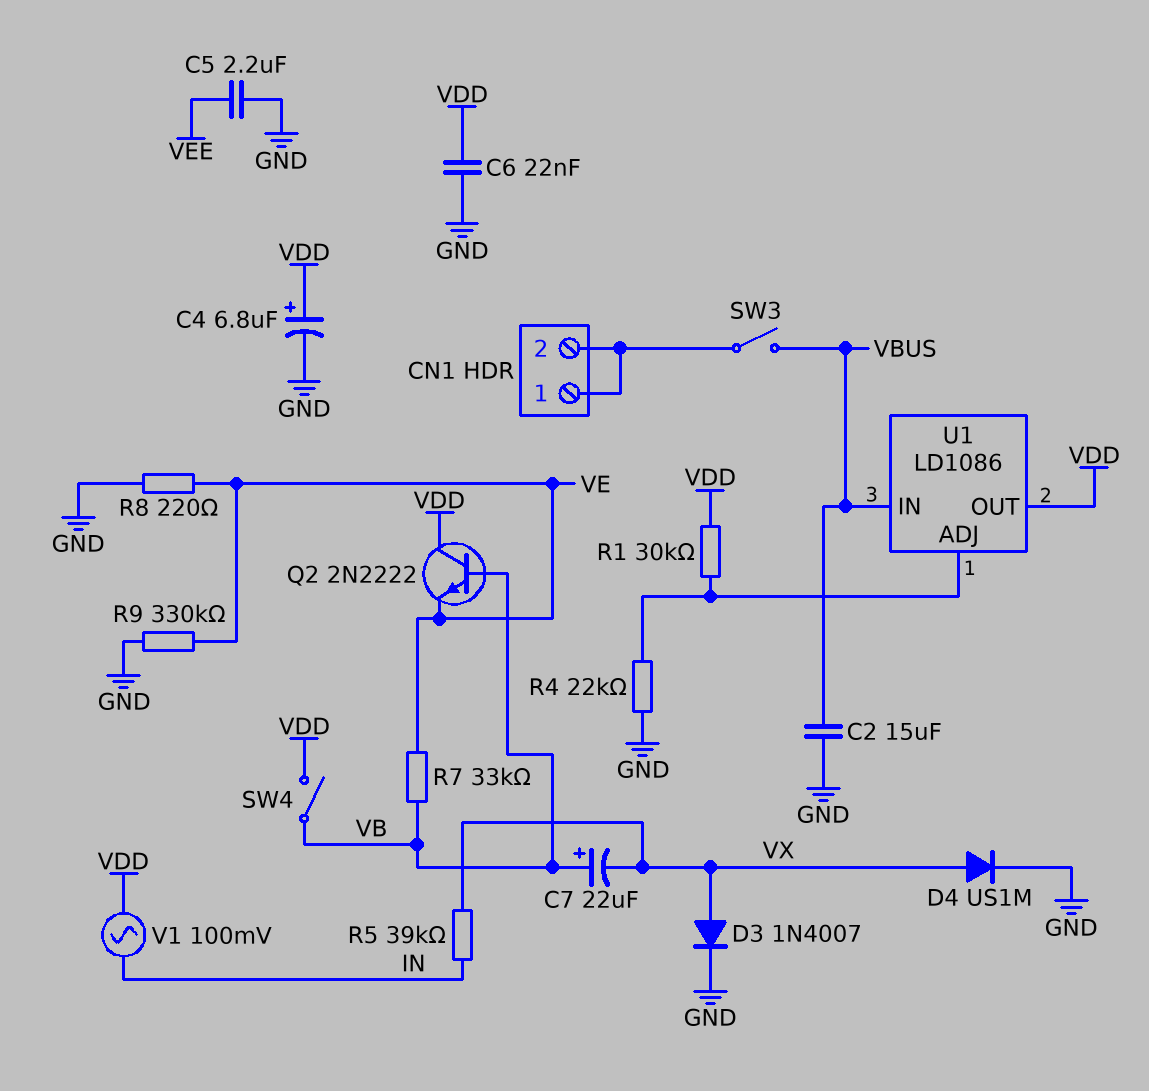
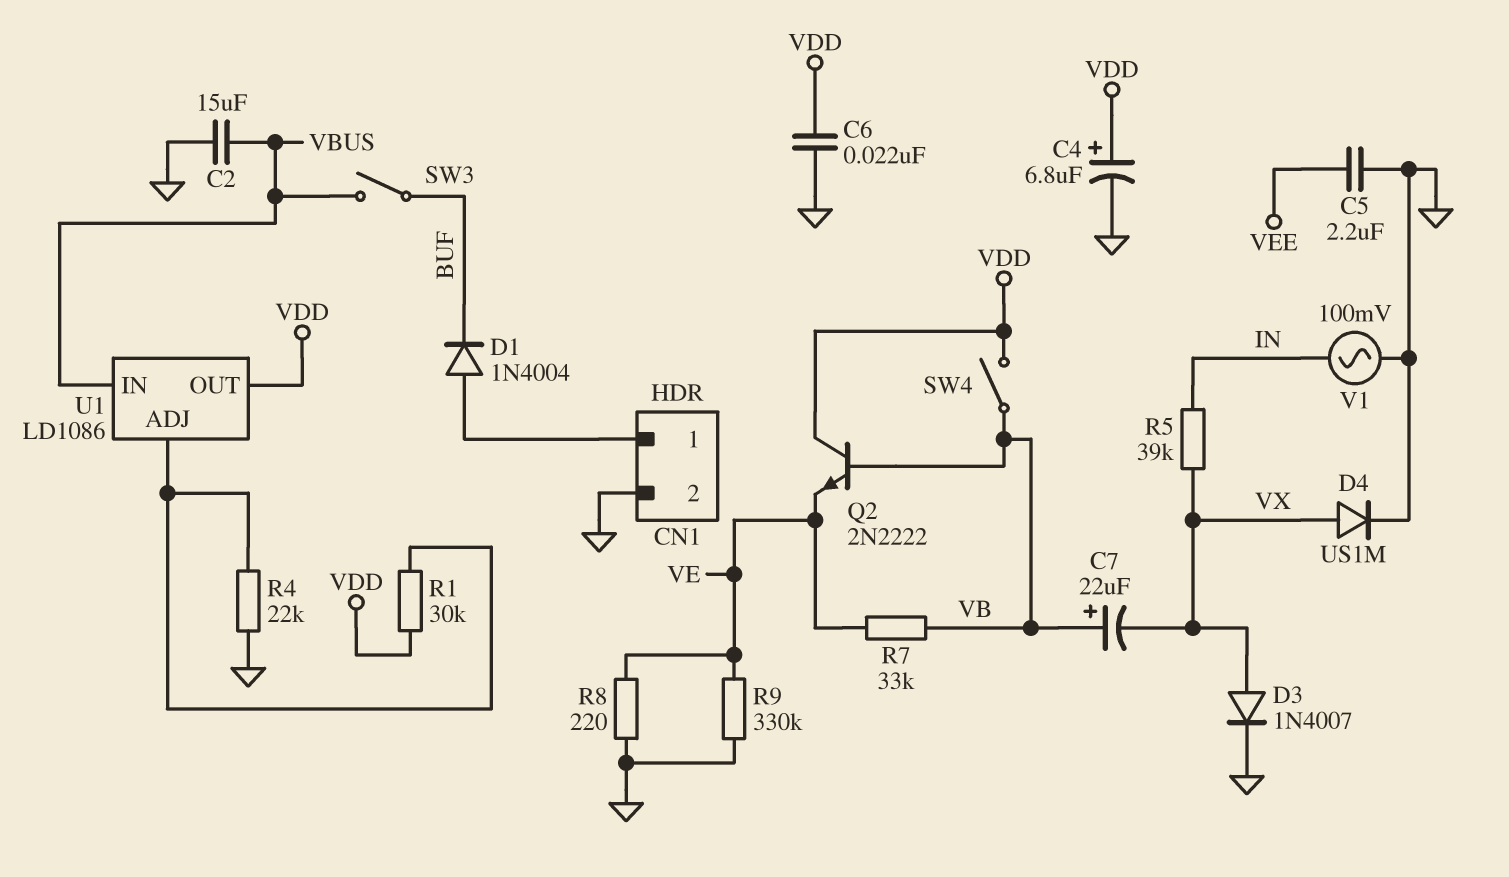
CN1 pin 2: CN1/1 -> GND
D1: none -> diode 1N4004 (A CN1/1, K BUF)
SW3: switch (CN1/1, VBUS) -> switch (BUF, VBUS)
V1: AC 100mV (IN, VDD) -> AC 100mV (GND, IN)

